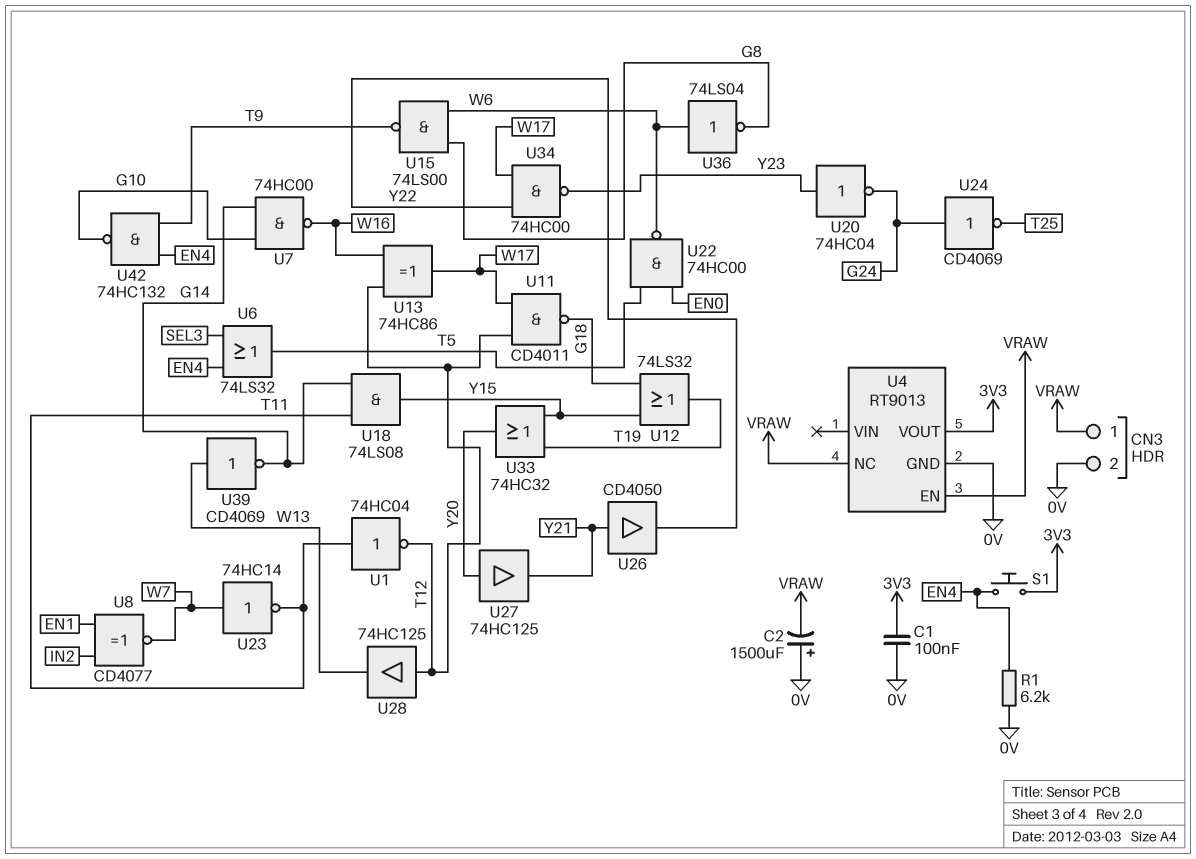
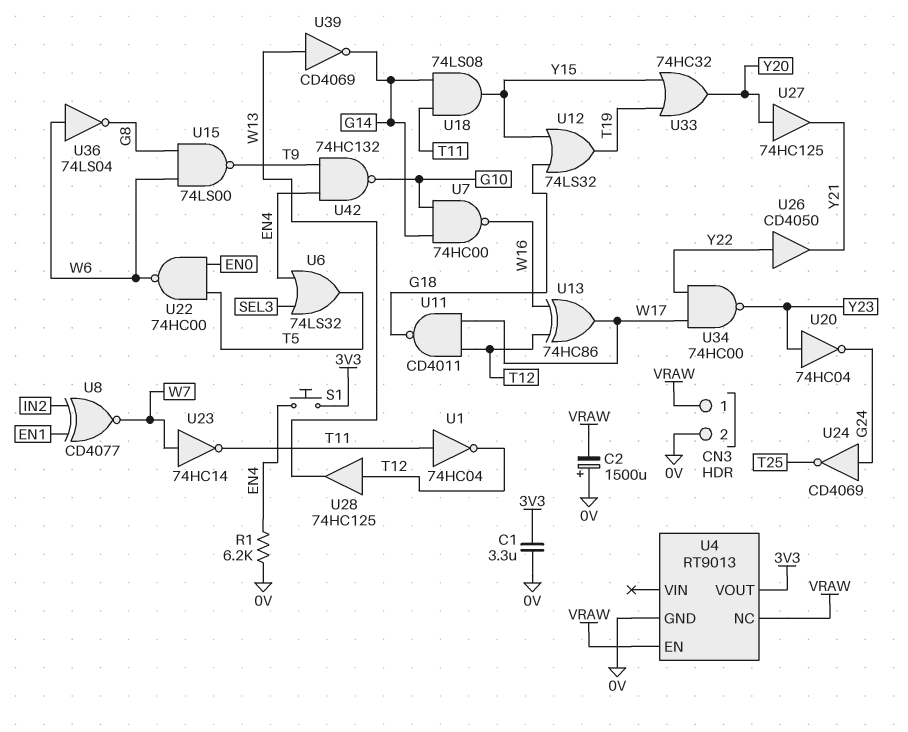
C1: 100nF (0V, 3V3) -> 3.3uF (0V, 3V3)
U26: buffer CD4050 (in Y21, out Y22) -> buffer CD4050 (in Y22, out Y21)

